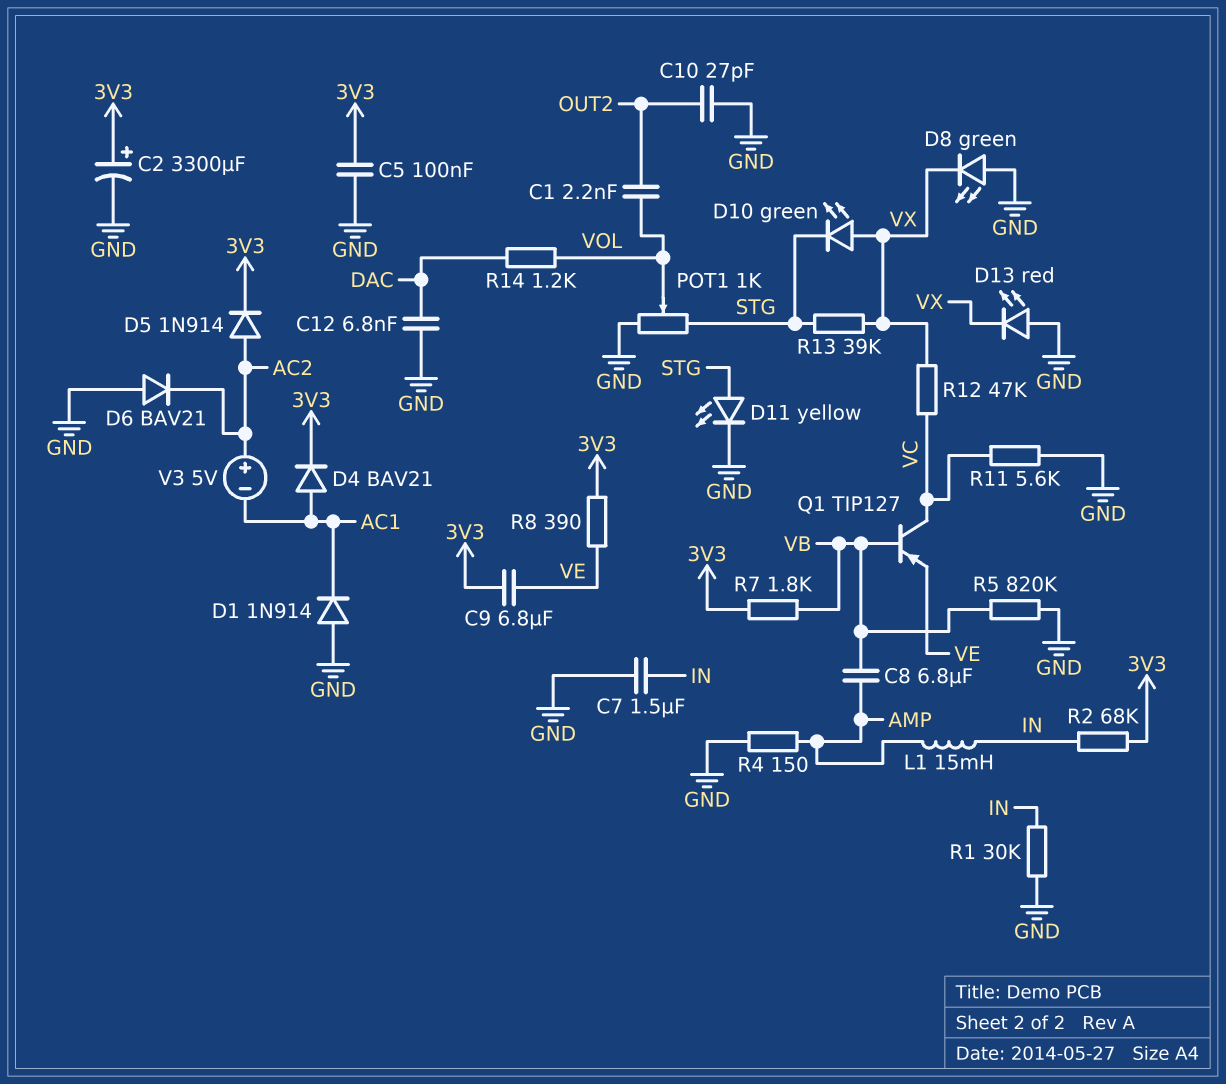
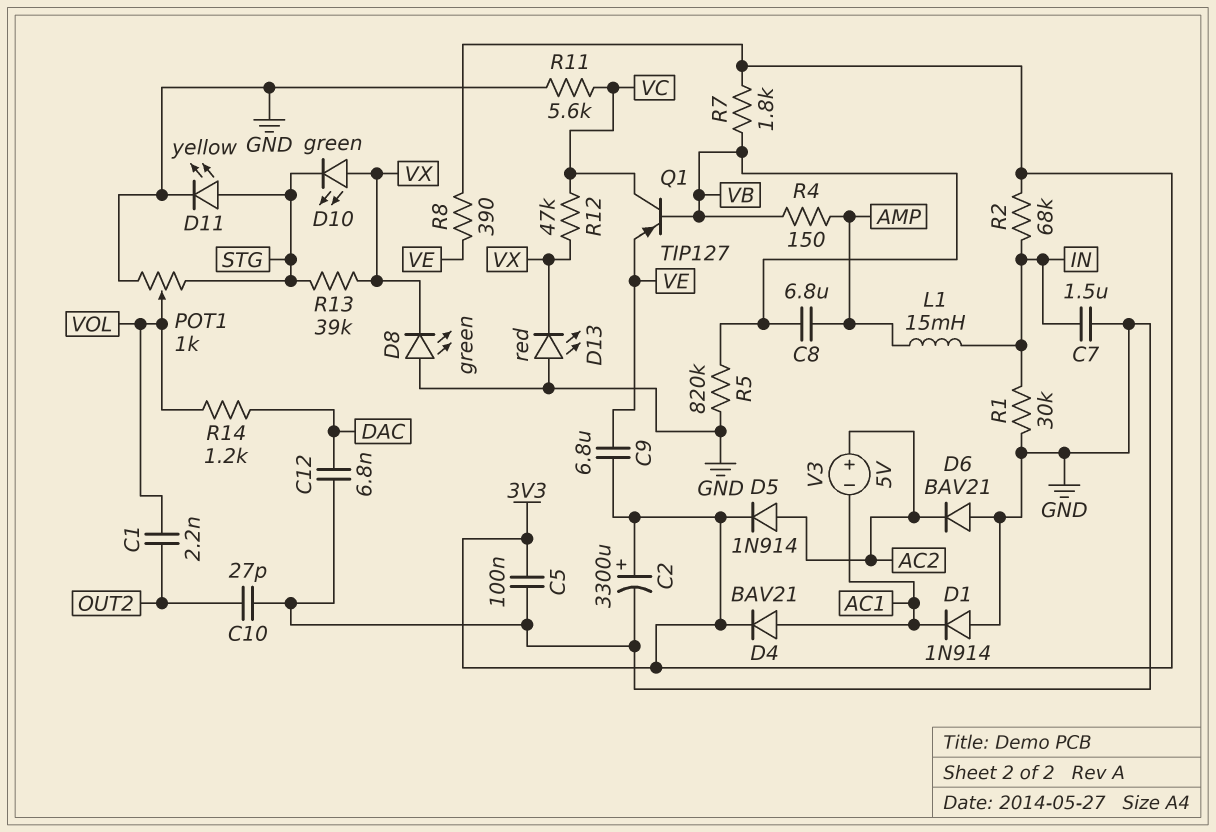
R4: 150 (AMP, GND) -> 150 (AMP, VB)

